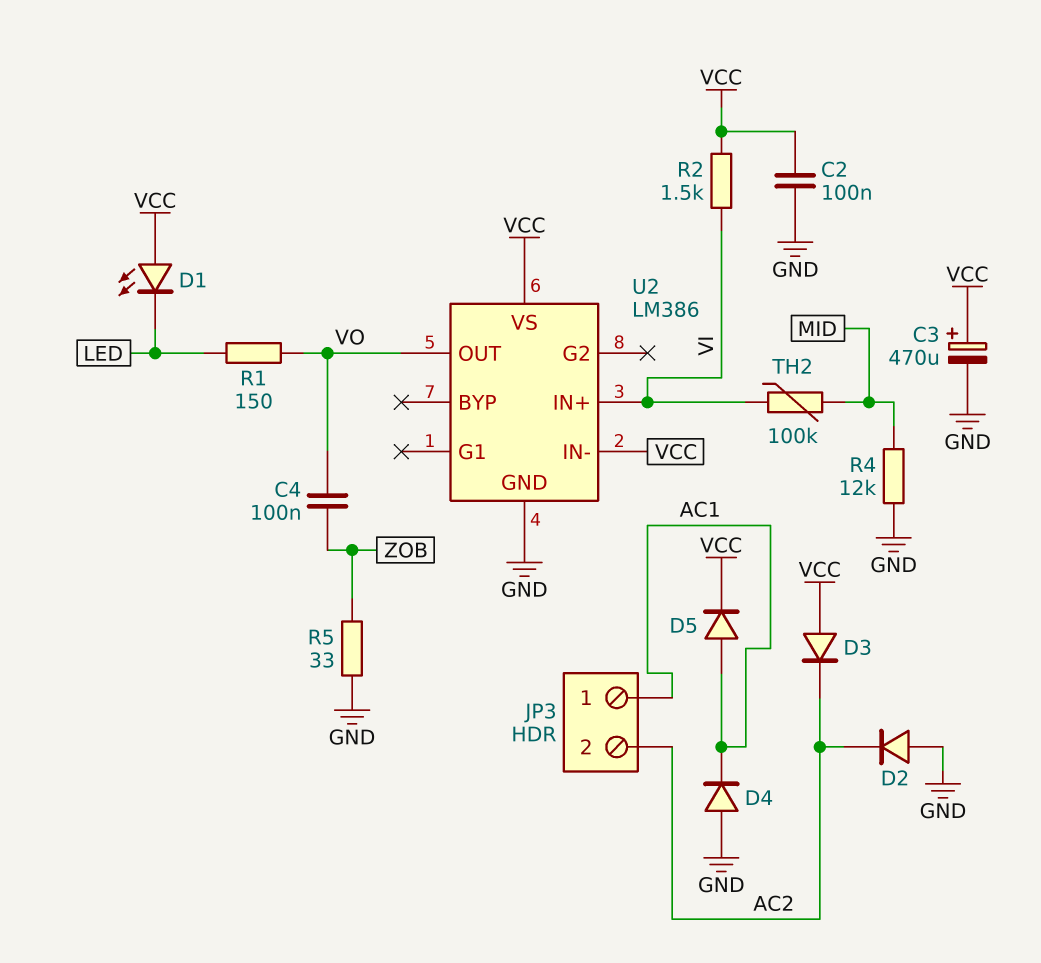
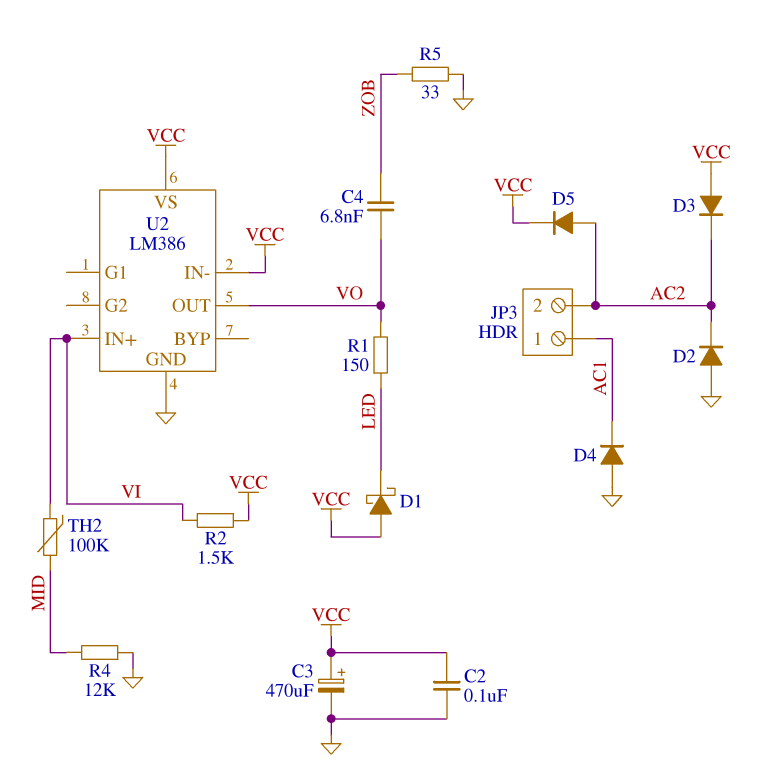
C4: 100nF (VO, ZOB) -> 6.8nF (VO, ZOB)
D1: LED (A VCC, K LED) -> schottky (A VCC, K LED)
D5: diode (A AC1, K VCC) -> diode (A AC2, K VCC)

